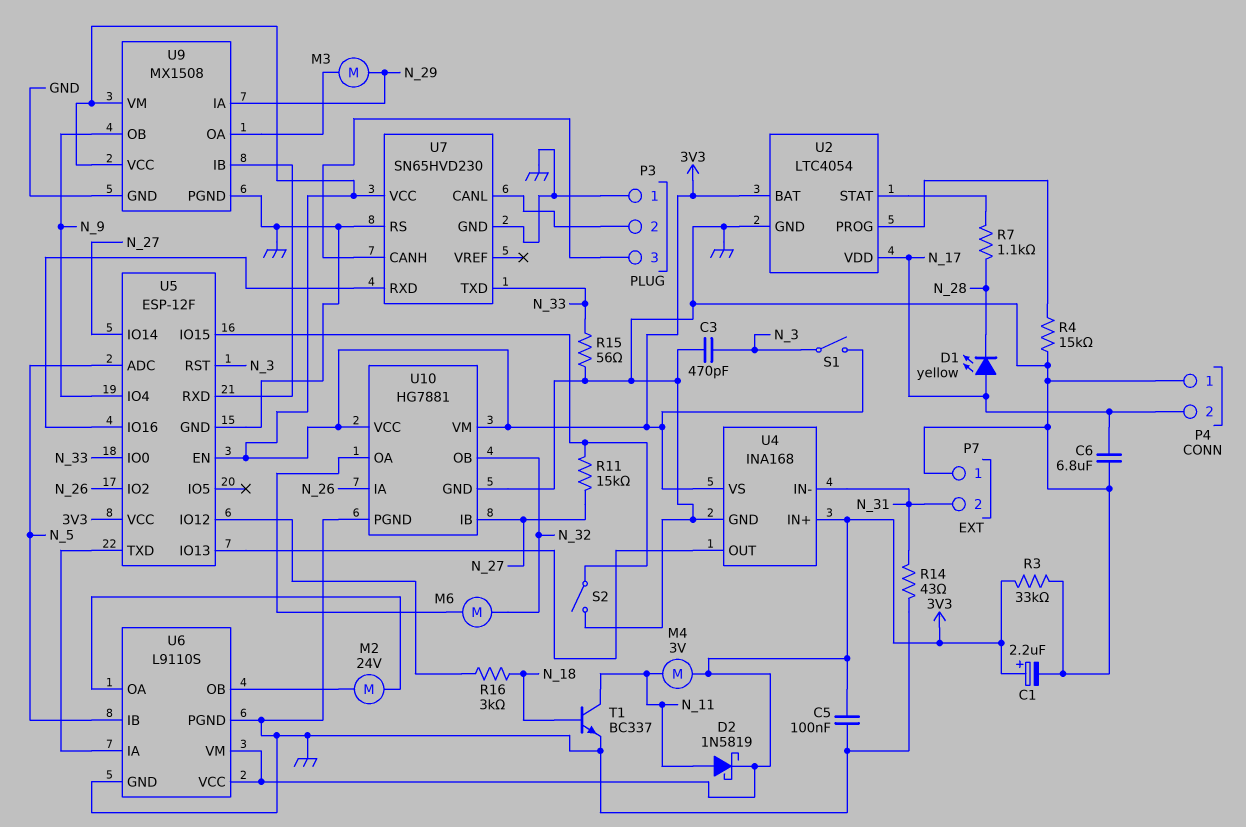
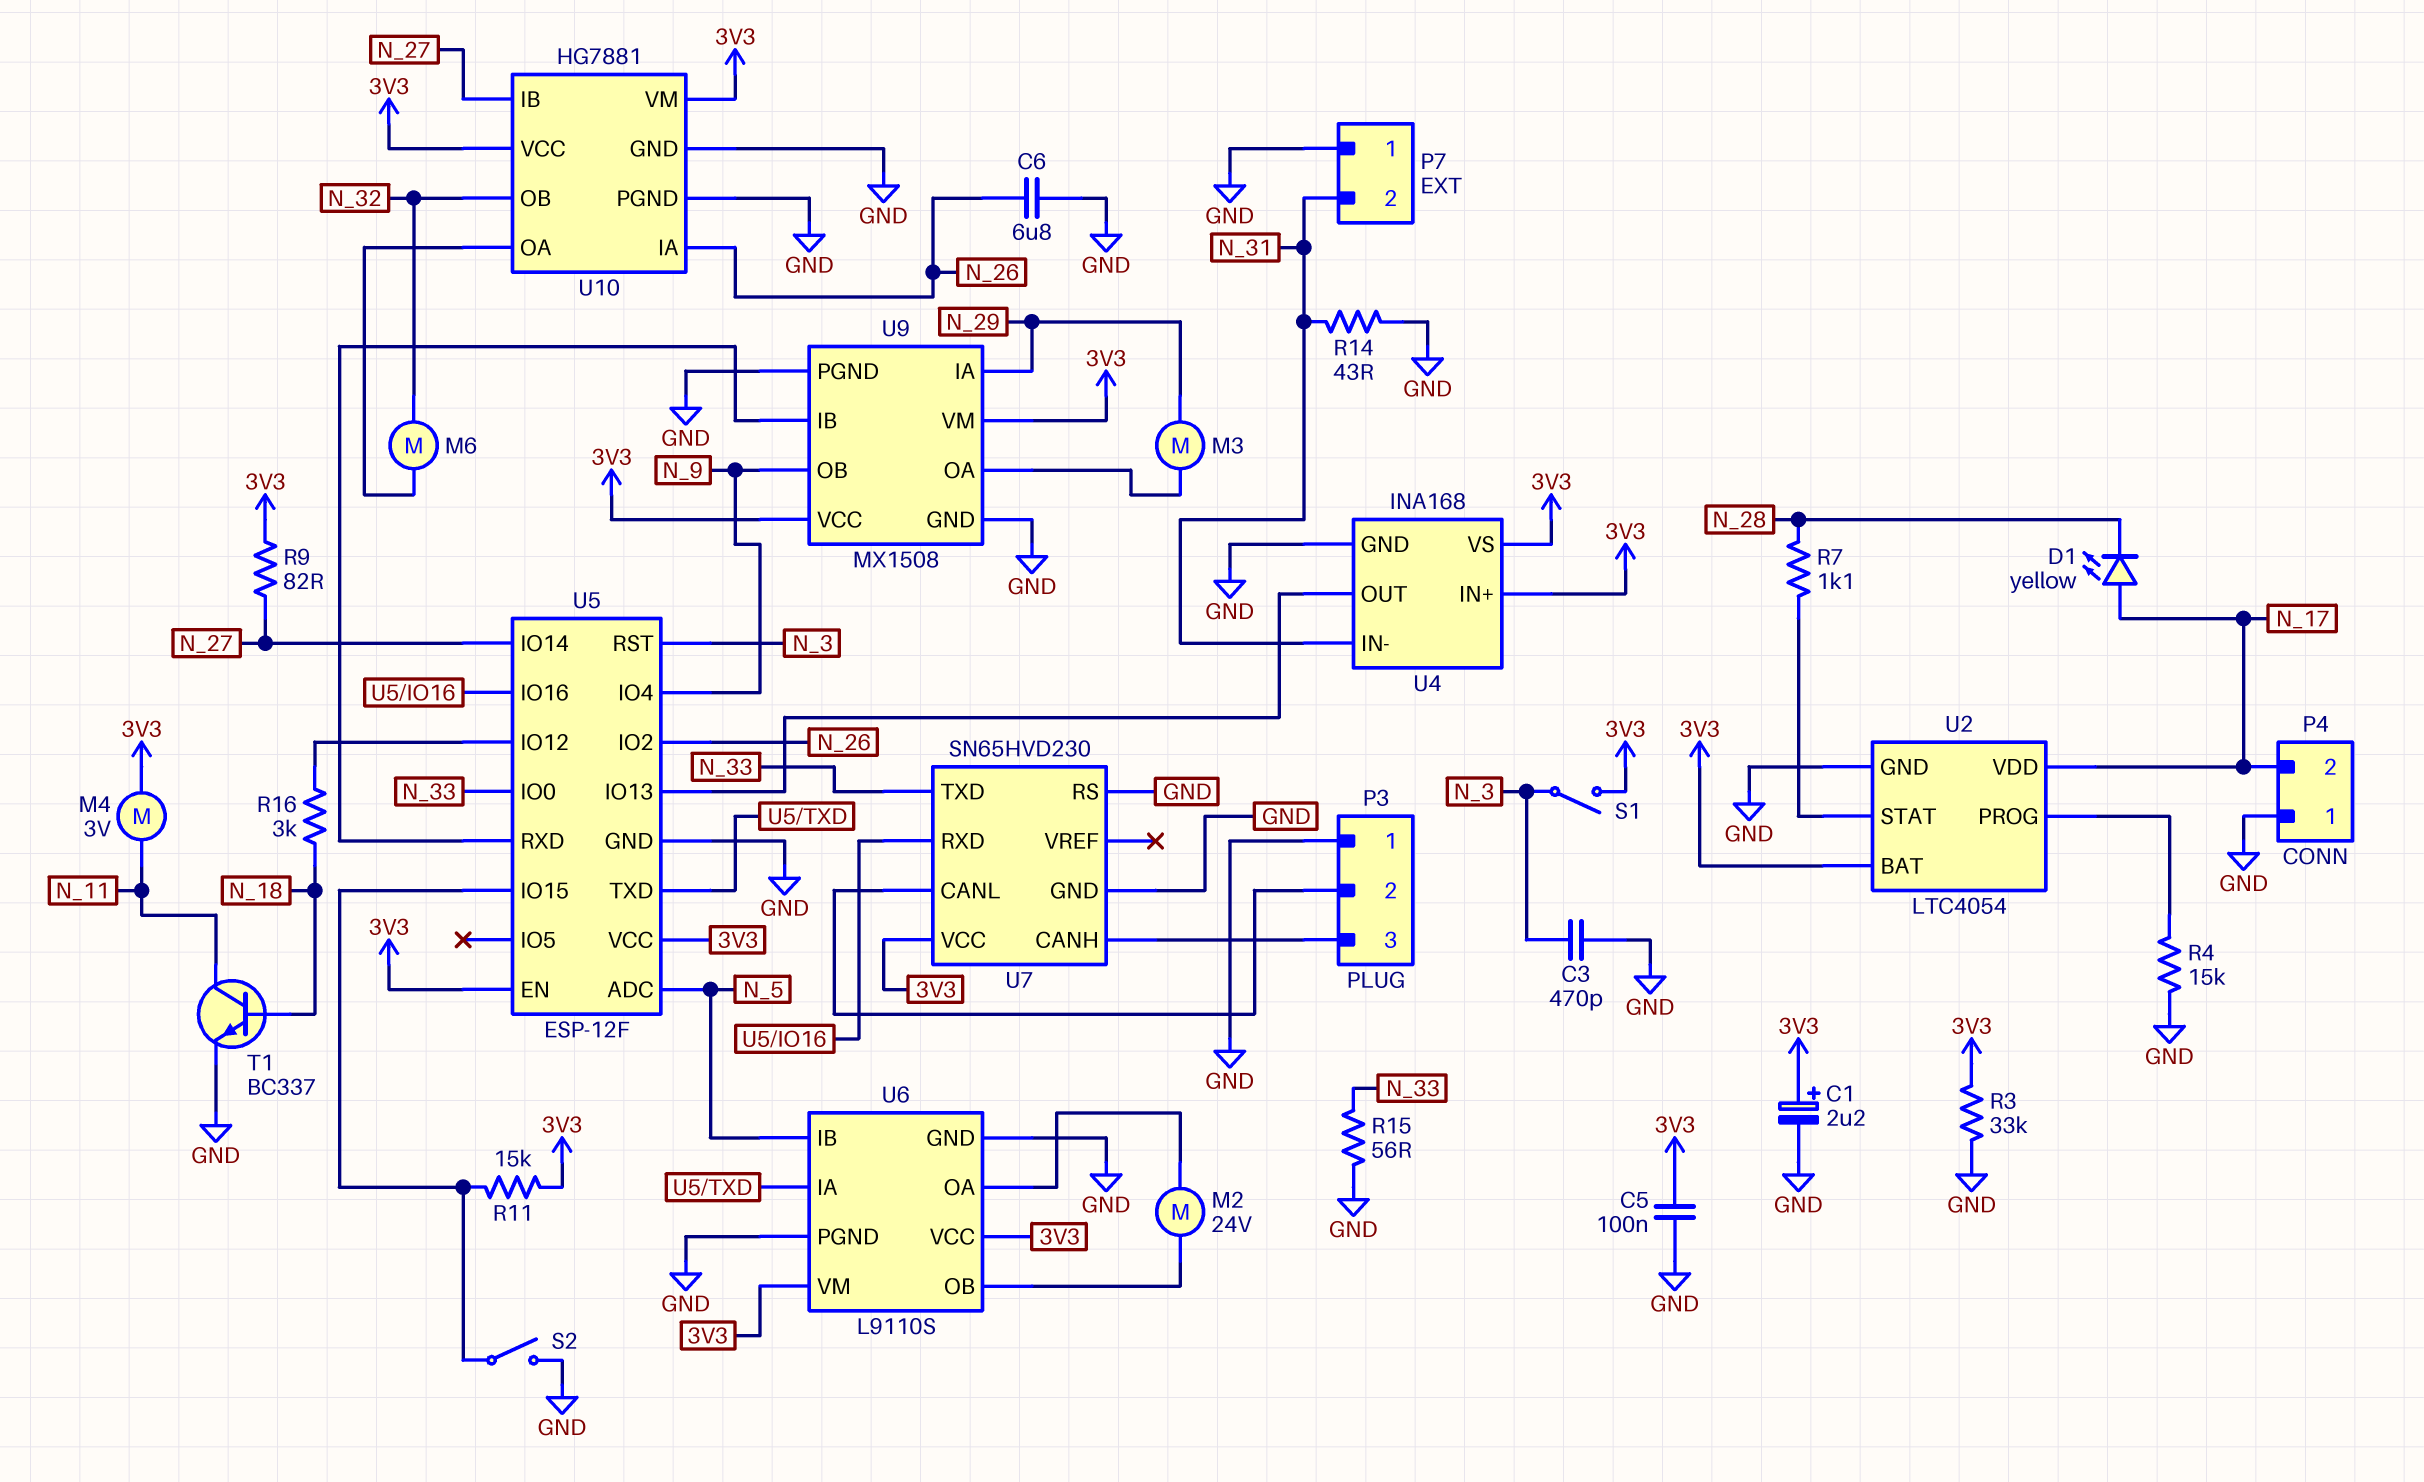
C6: 6.8uF (GND, N_17) -> 6.8uF (GND, N_26)
D2: schottky 1N5819 (A N_11, K 3V3) -> none
R9: none -> 82 (3V3, N_27)
R11: 15k (N_27, U5/IO15) -> 15k (3V3, U5/IO15)

